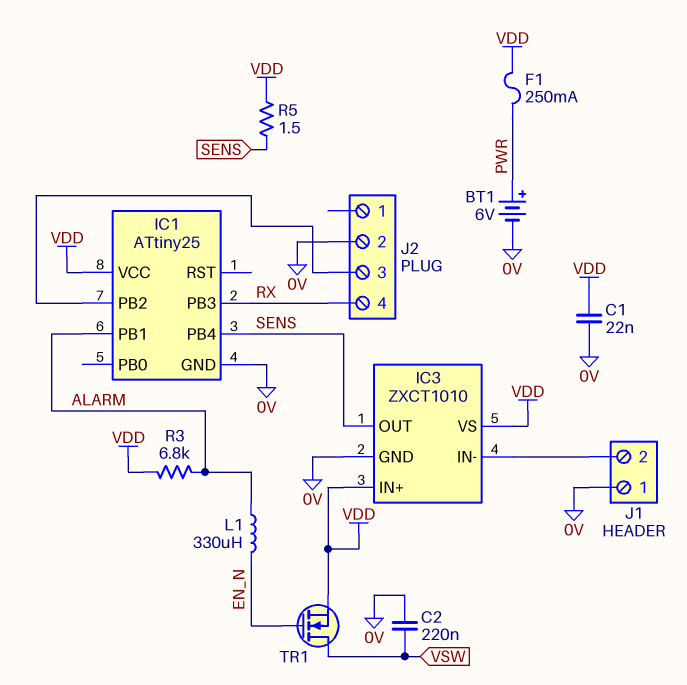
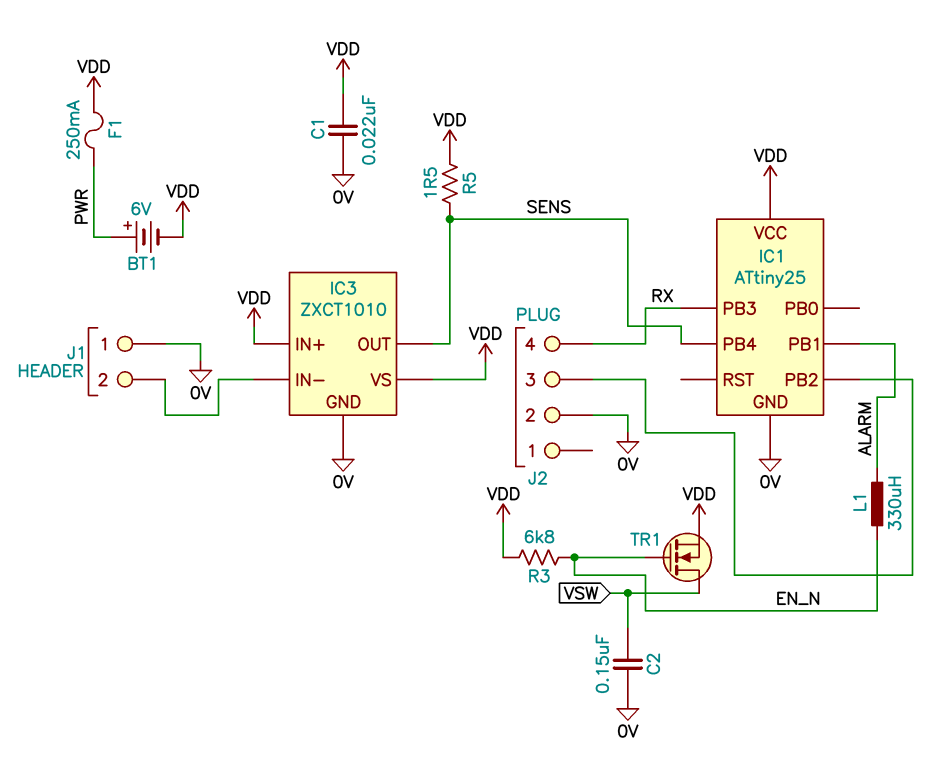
BT1: 6V (plus PWR, minus 0V) -> 6V (plus PWR, minus VDD)
C2: 220nF (0V, VSW) -> 150nF (0V, VSW)
R3: 6.8k (ALARM, VDD) -> 6.8k (EN_N, VDD)

